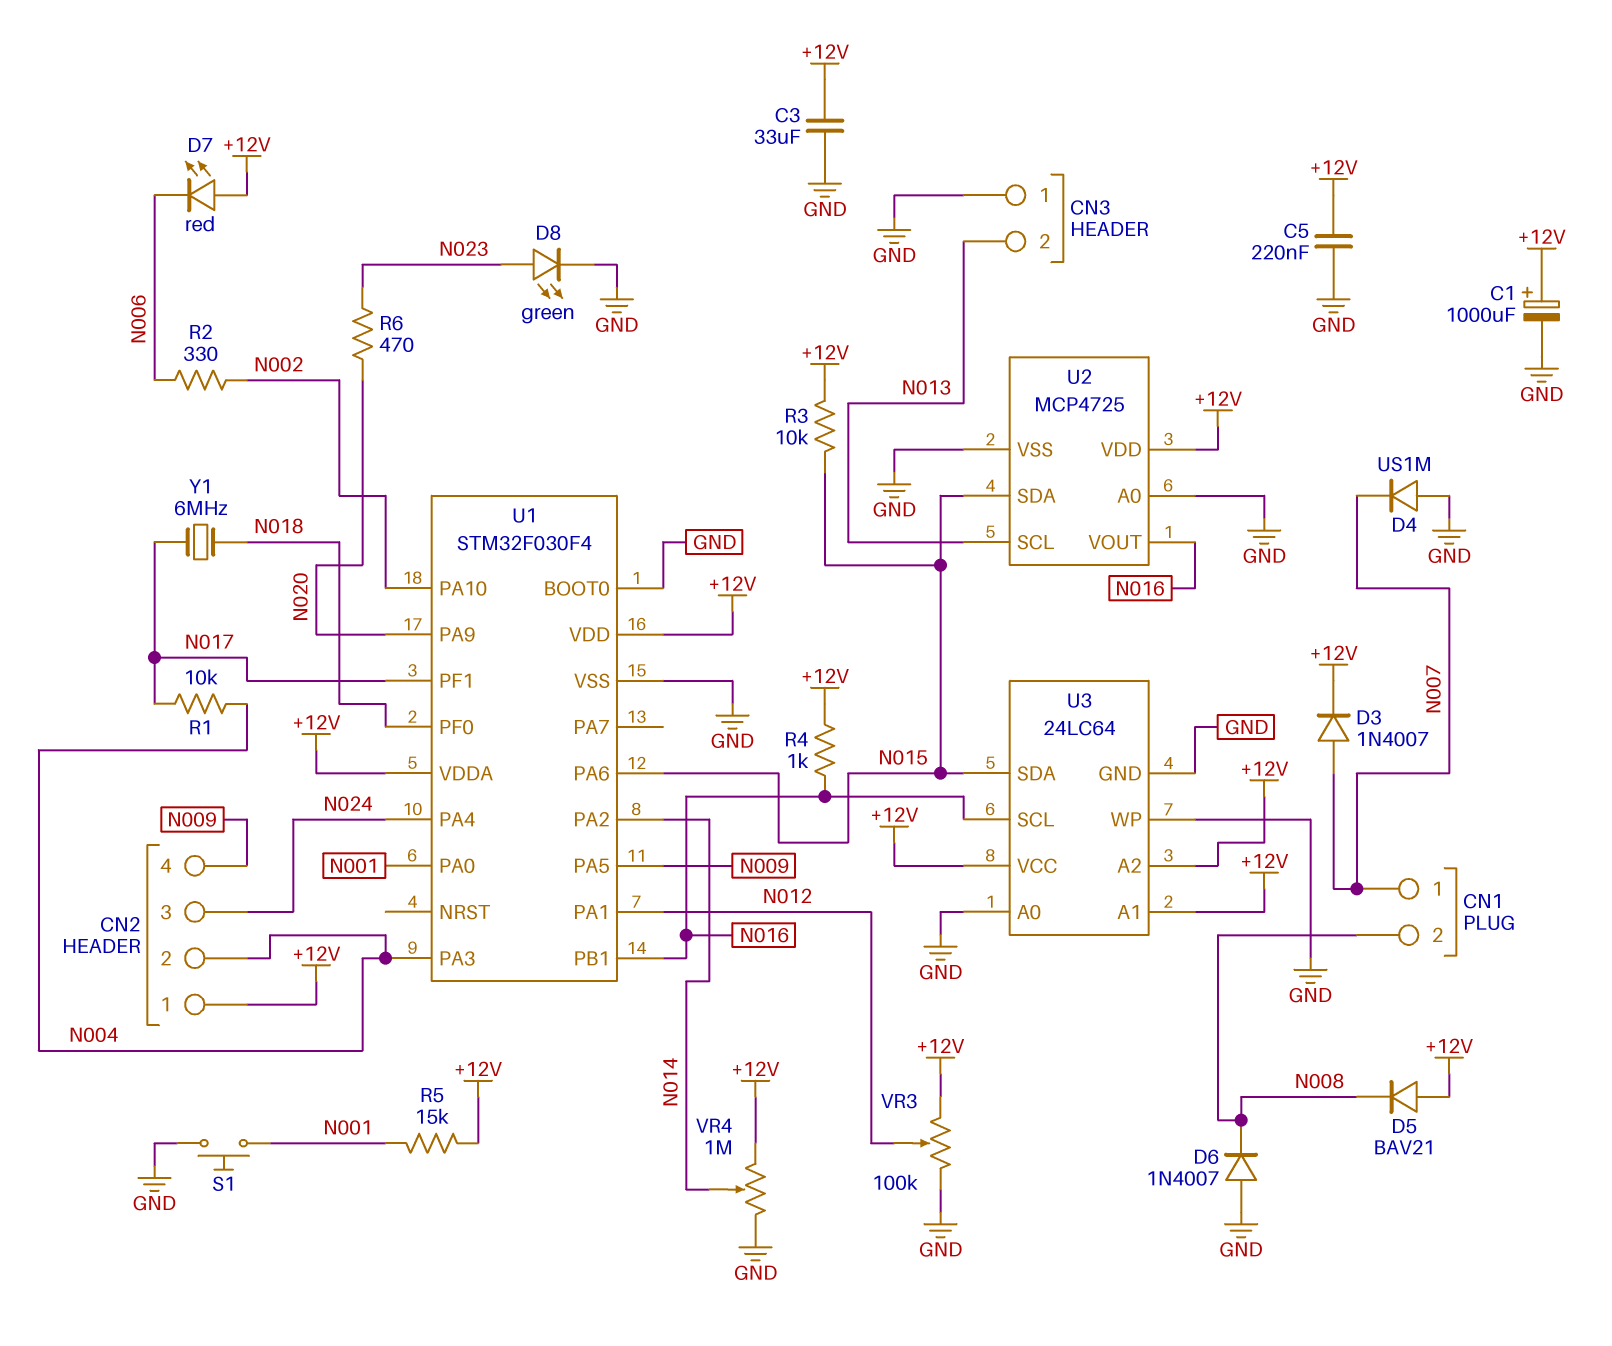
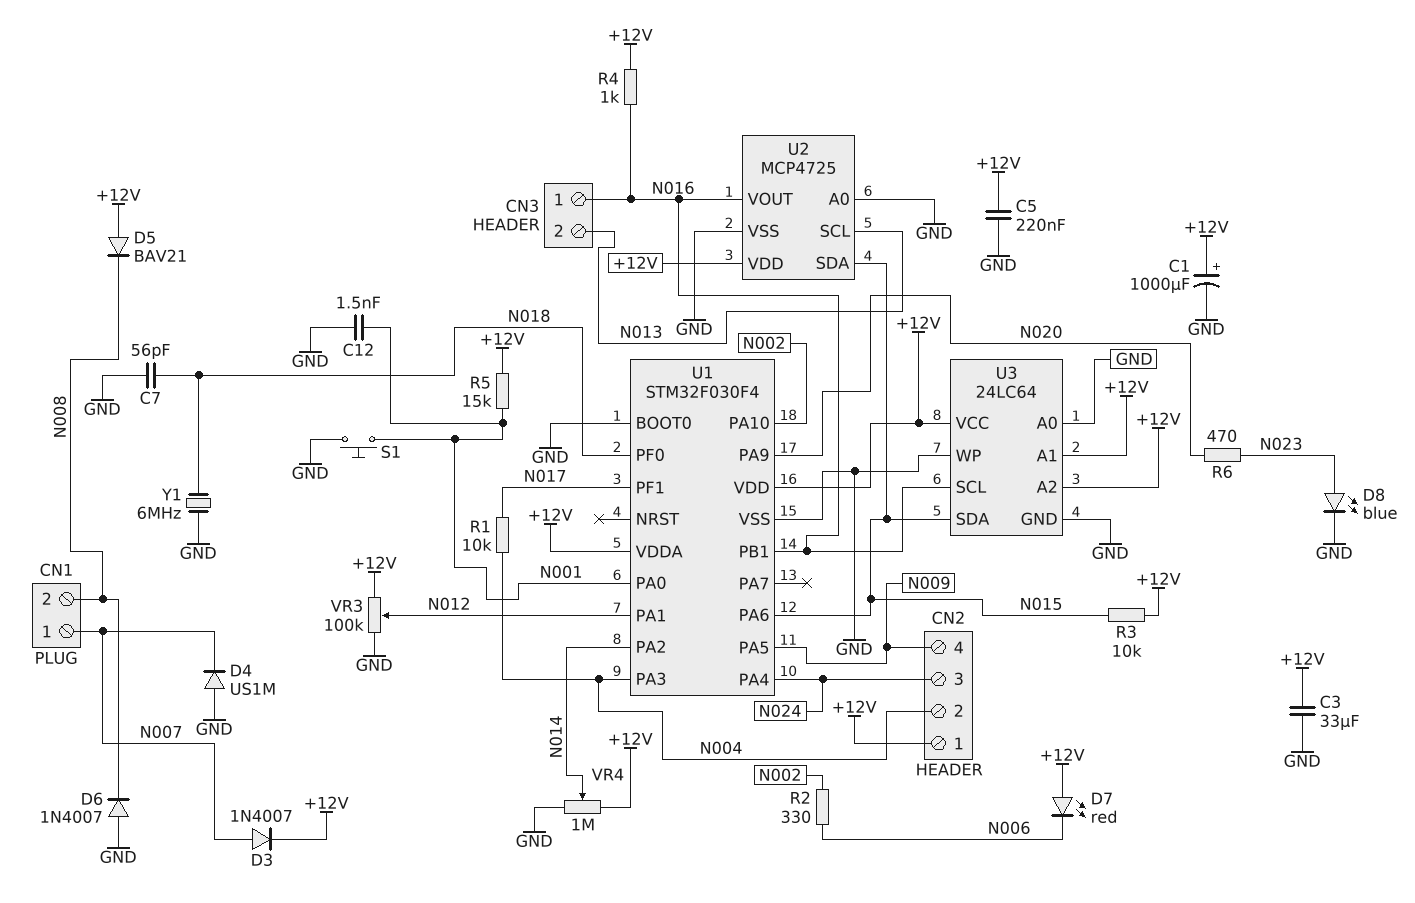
C7: none -> 56pF (GND, N018)
C12: none -> 1.5nF (GND, N001)
CN3 pin 1: GND -> N016
D8: LED green (A N023, K GND) -> LED blue (A N023, K GND)
Y1: 6MHz (N017, N018) -> 6MHz (GND, N018)

